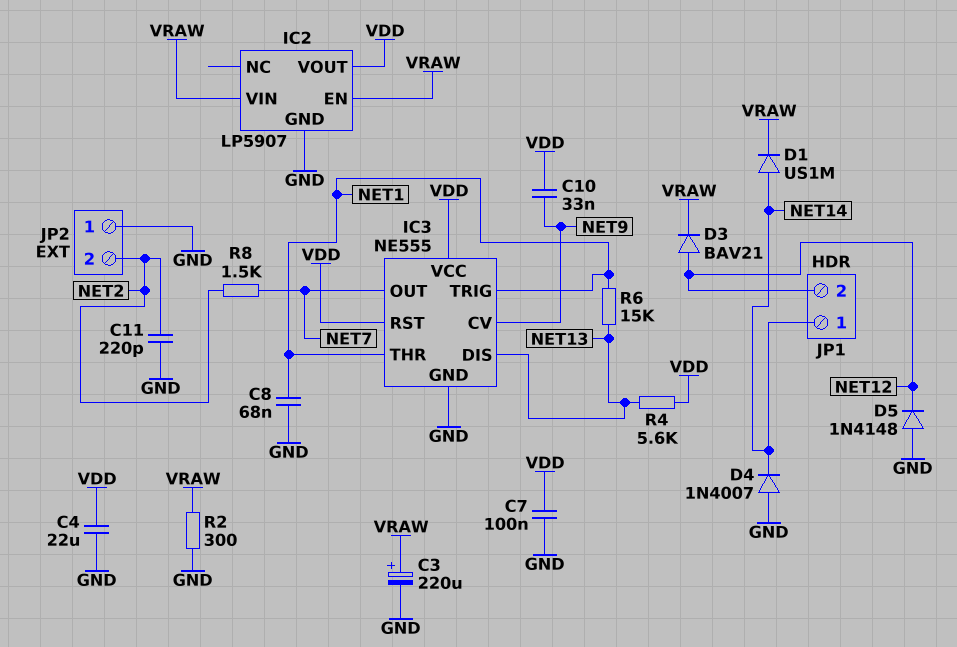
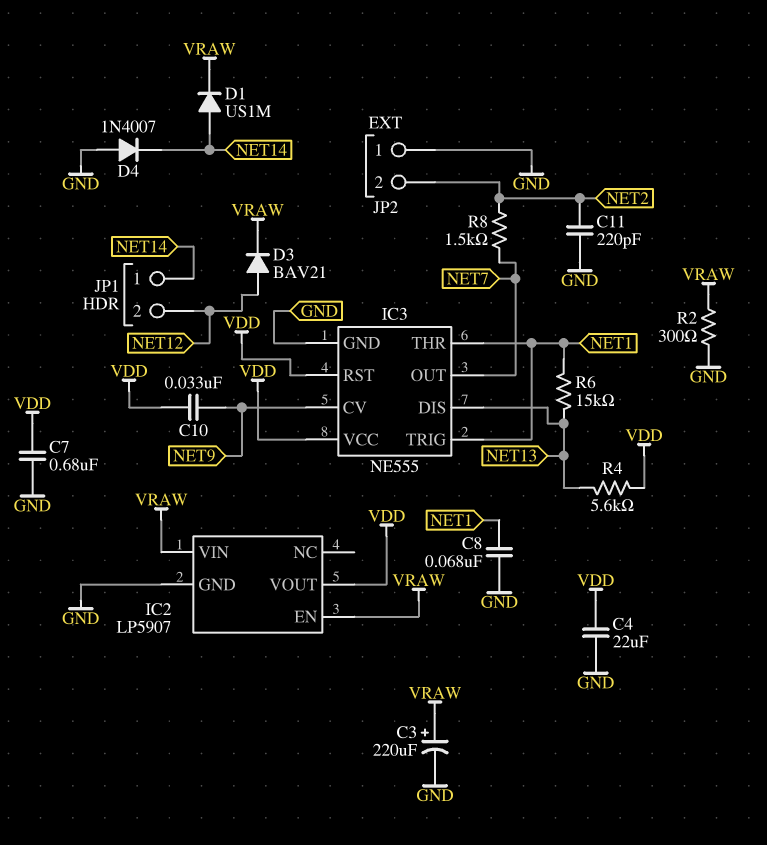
C7: 100nF (GND, VDD) -> 680nF (GND, VDD)
D5: diode 1N4148 (A GND, K NET12) -> none

